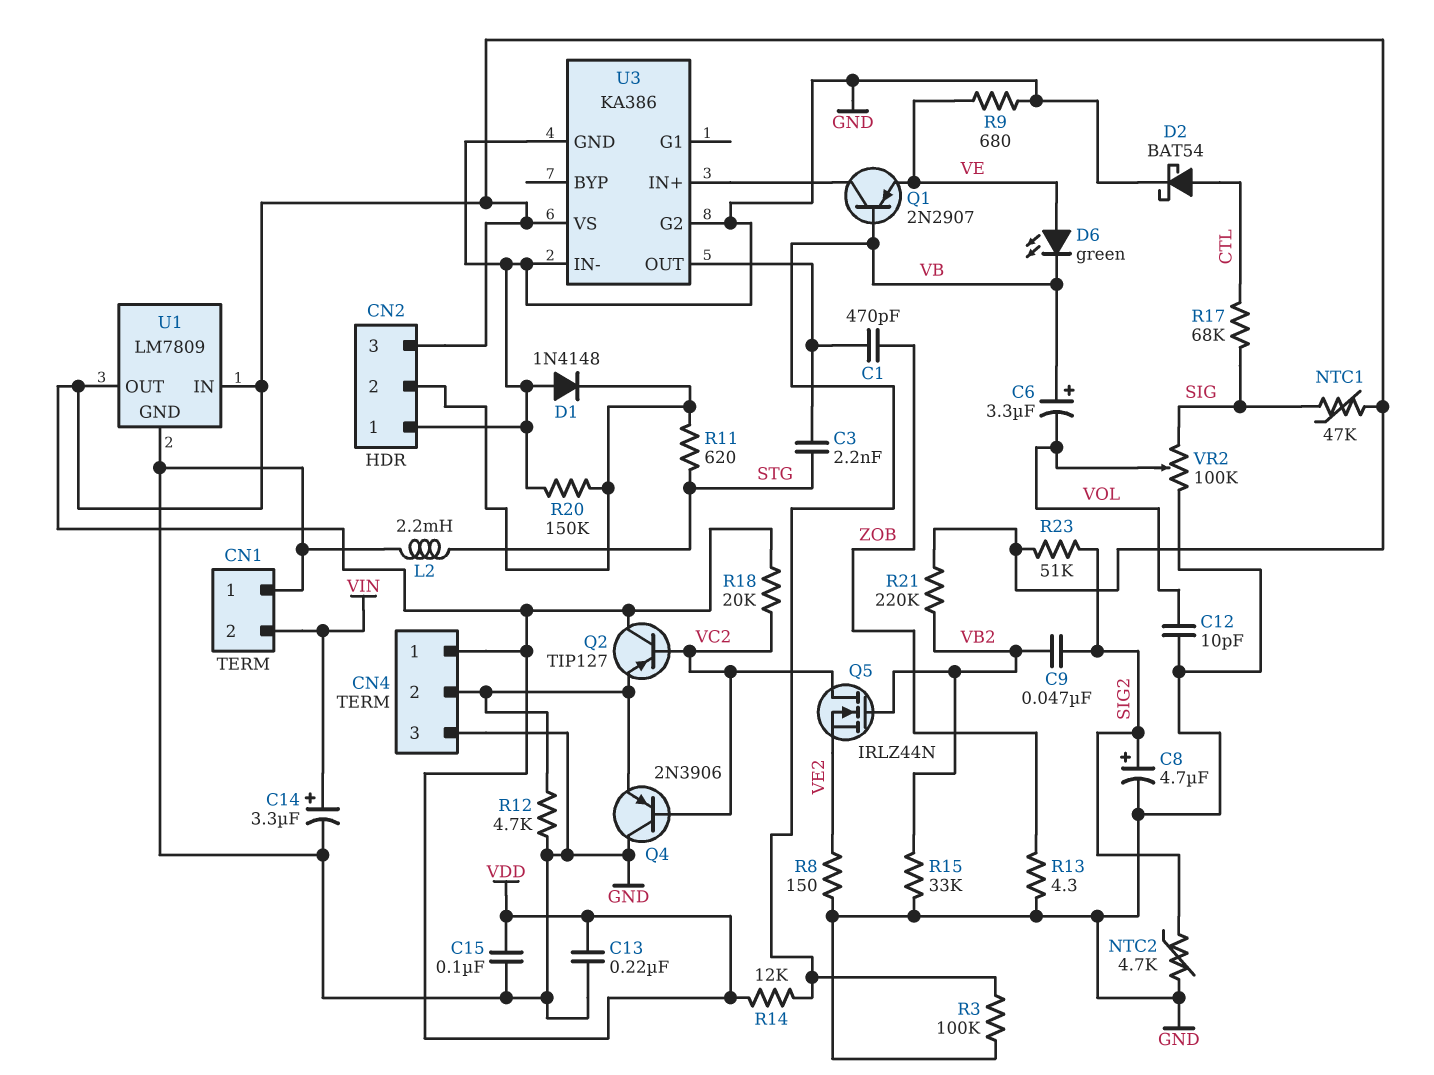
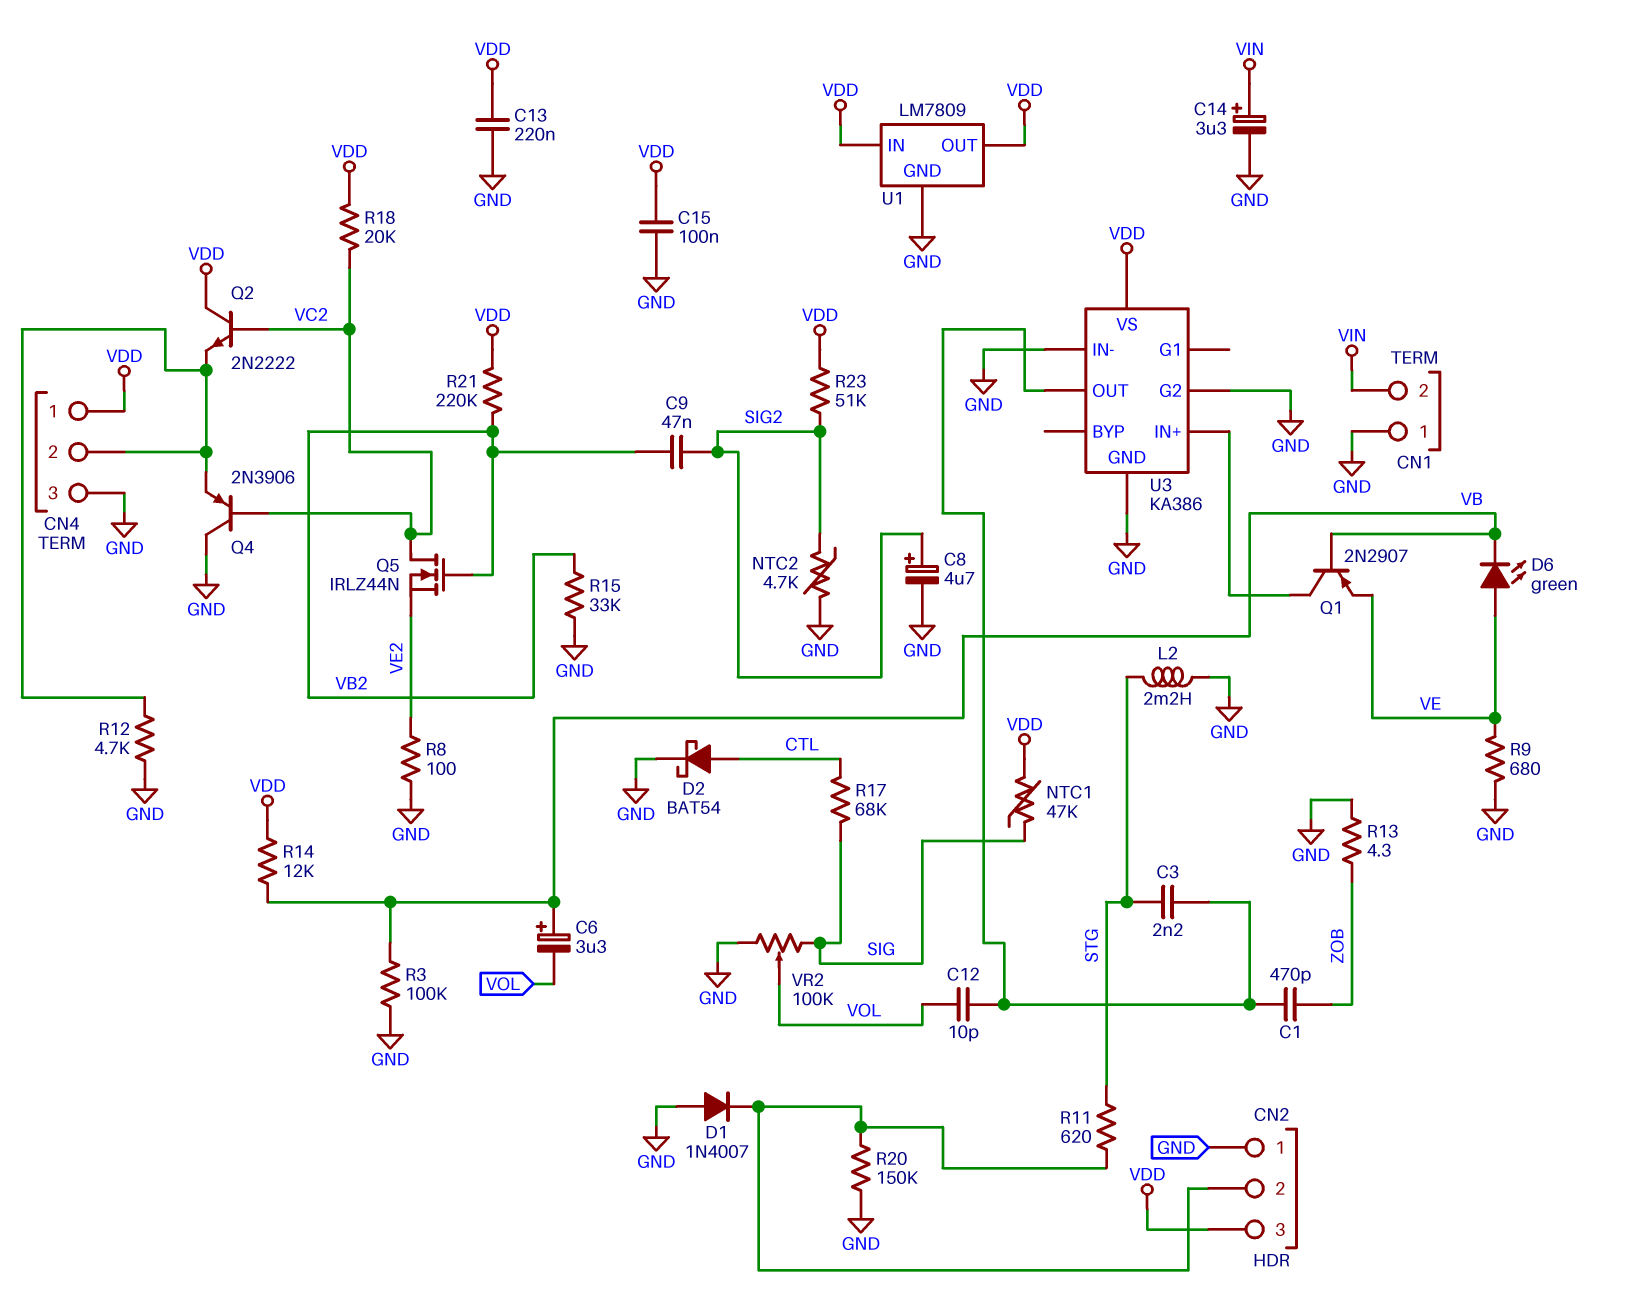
C12: 10pF (GND, VOL) -> 10pF (U3/OUT, VOL)
D1: diode 1N4148 (A GND, K CN2/2) -> diode 1N4007 (A GND, K CN2/2)
Q2: PNP TIP127 (B VC2, C VDD, E CN4/2) -> NPN 2N2222 (B VC2, C VDD, E CN4/2)
R8: 150 (GND, VE2) -> 100 (GND, VE2)

